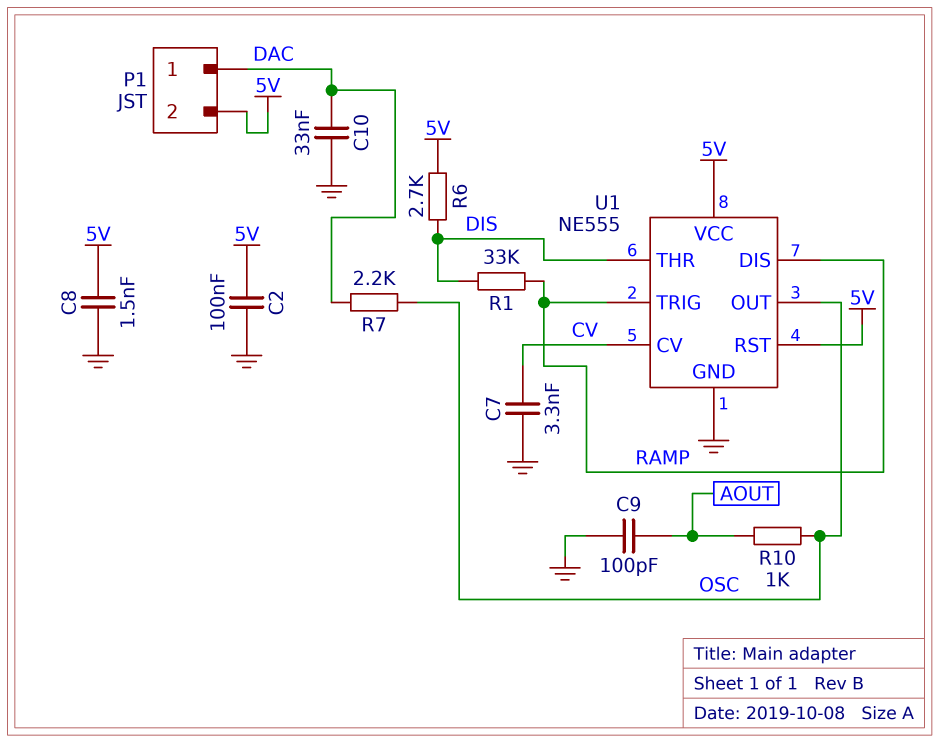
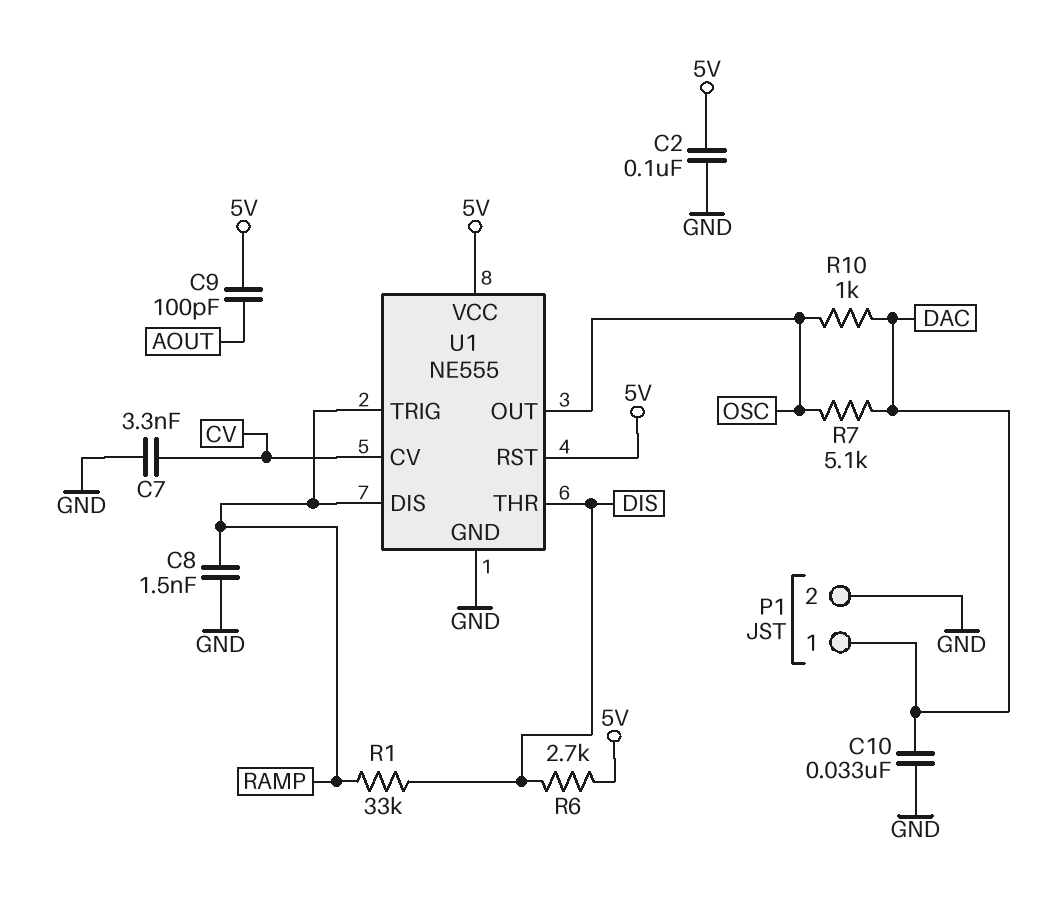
C8: 1.5nF (5V, GND) -> 1.5nF (GND, RAMP)
C9: 100pF (AOUT, GND) -> 100pF (5V, AOUT)
P1 pin 2: 5V -> GND
R7: 2.2k (DAC, OSC) -> 5.1k (DAC, OSC)
R10: 1k (AOUT, OSC) -> 1k (DAC, OSC)

